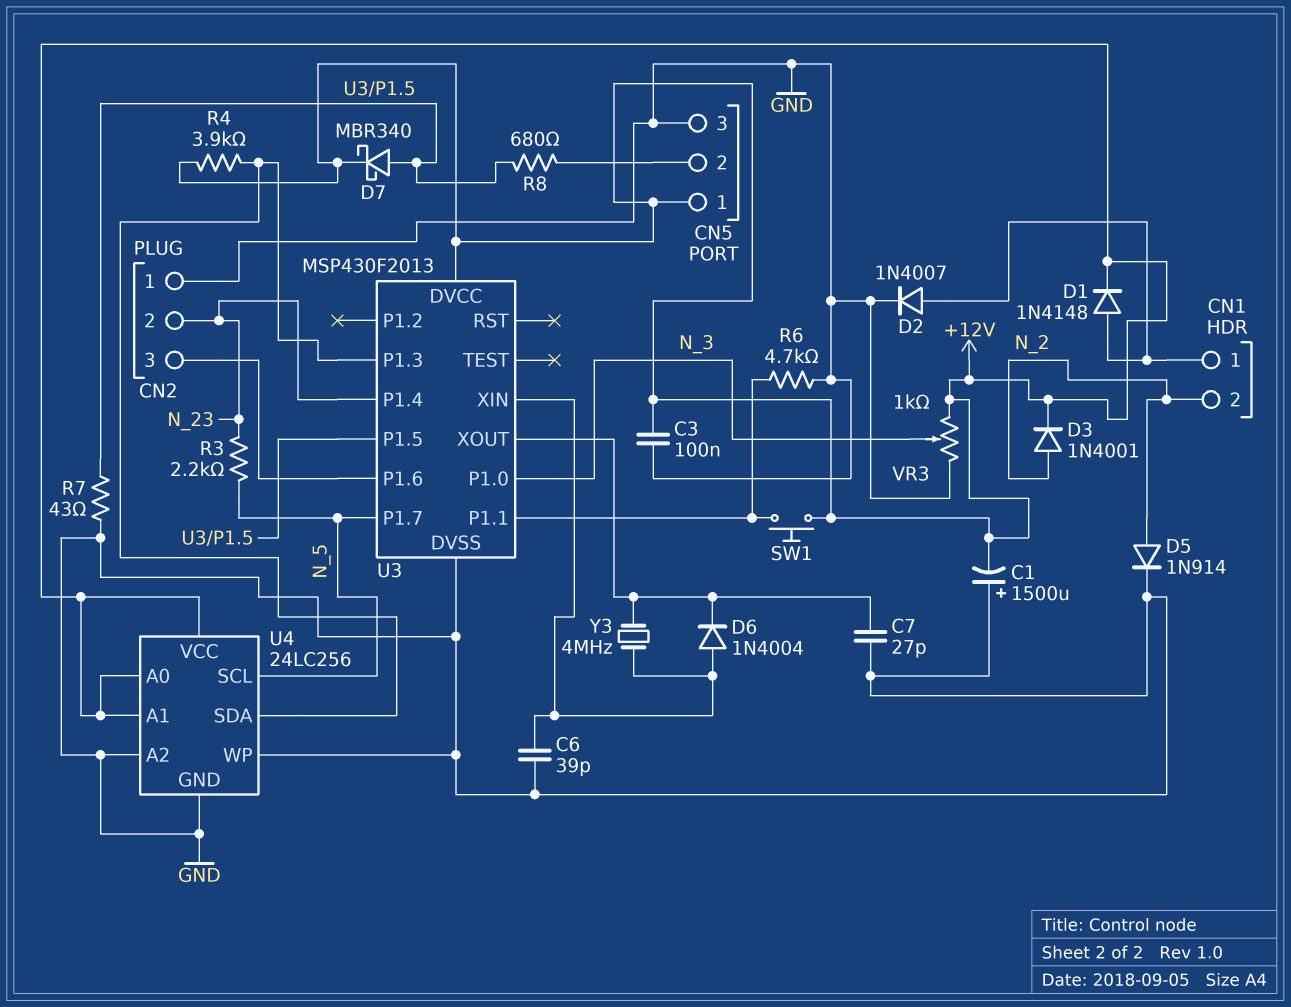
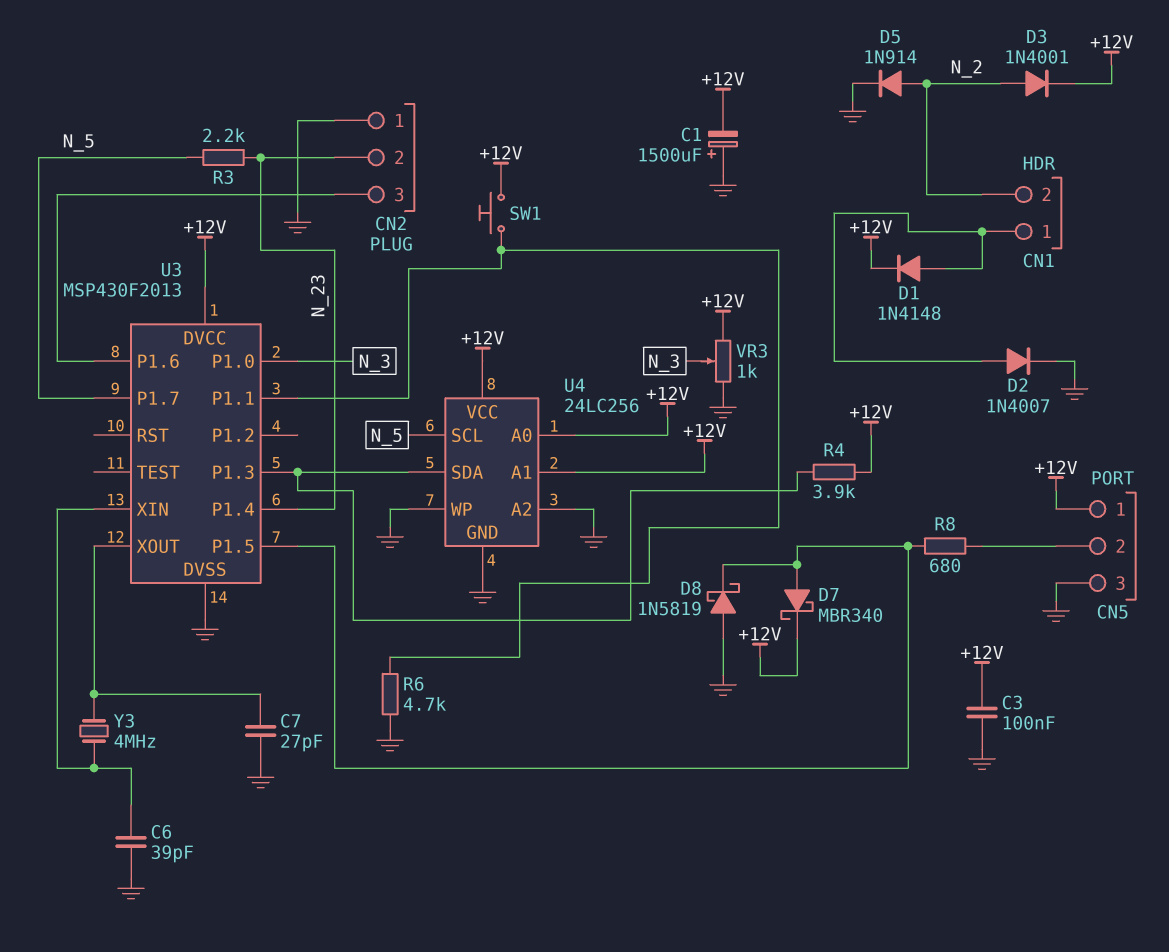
D6: diode 1N4004 (A U3/XIN, K U3/XOUT) -> none
D8: none -> schottky 1N5819 (A GND, K U3/P1.5)
R7: 43 (GND, U3/P1.5) -> none

